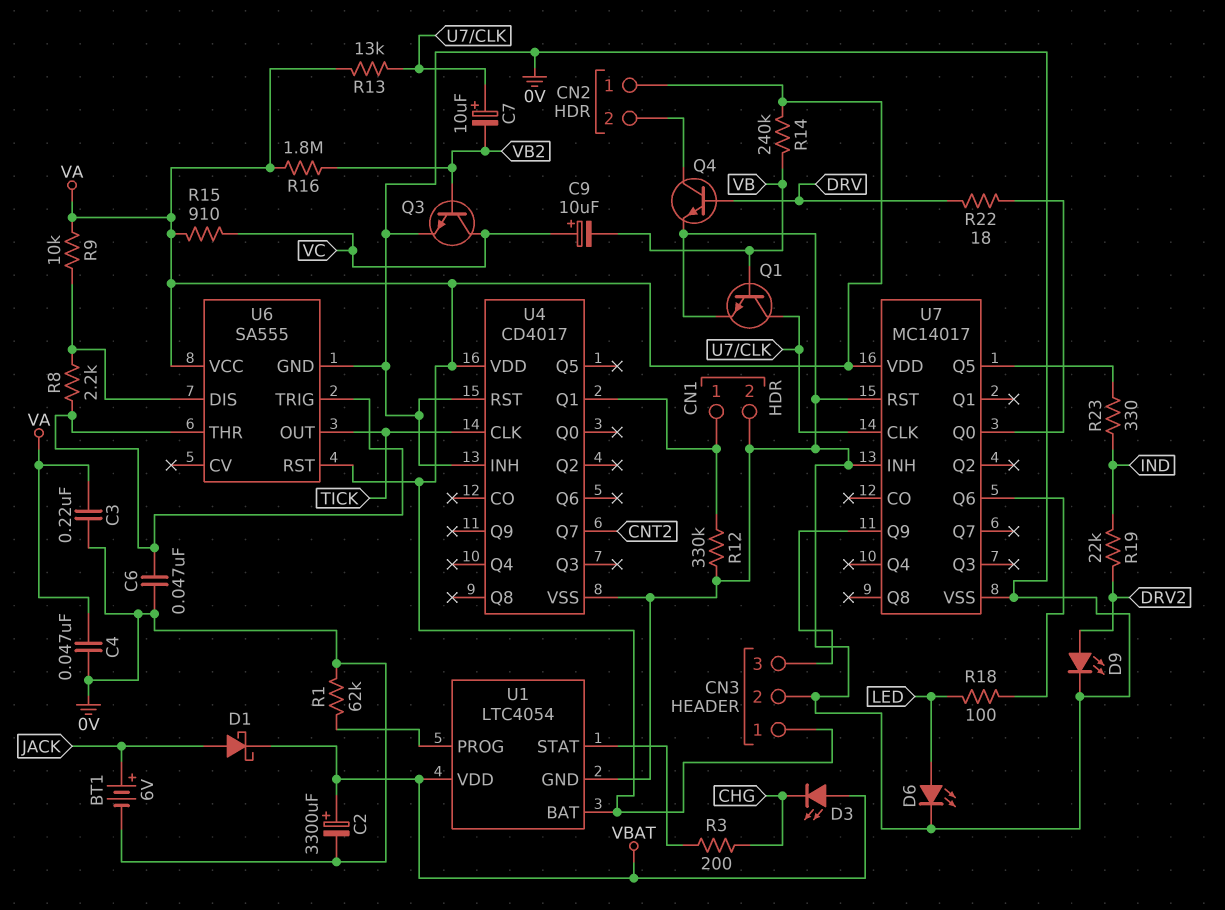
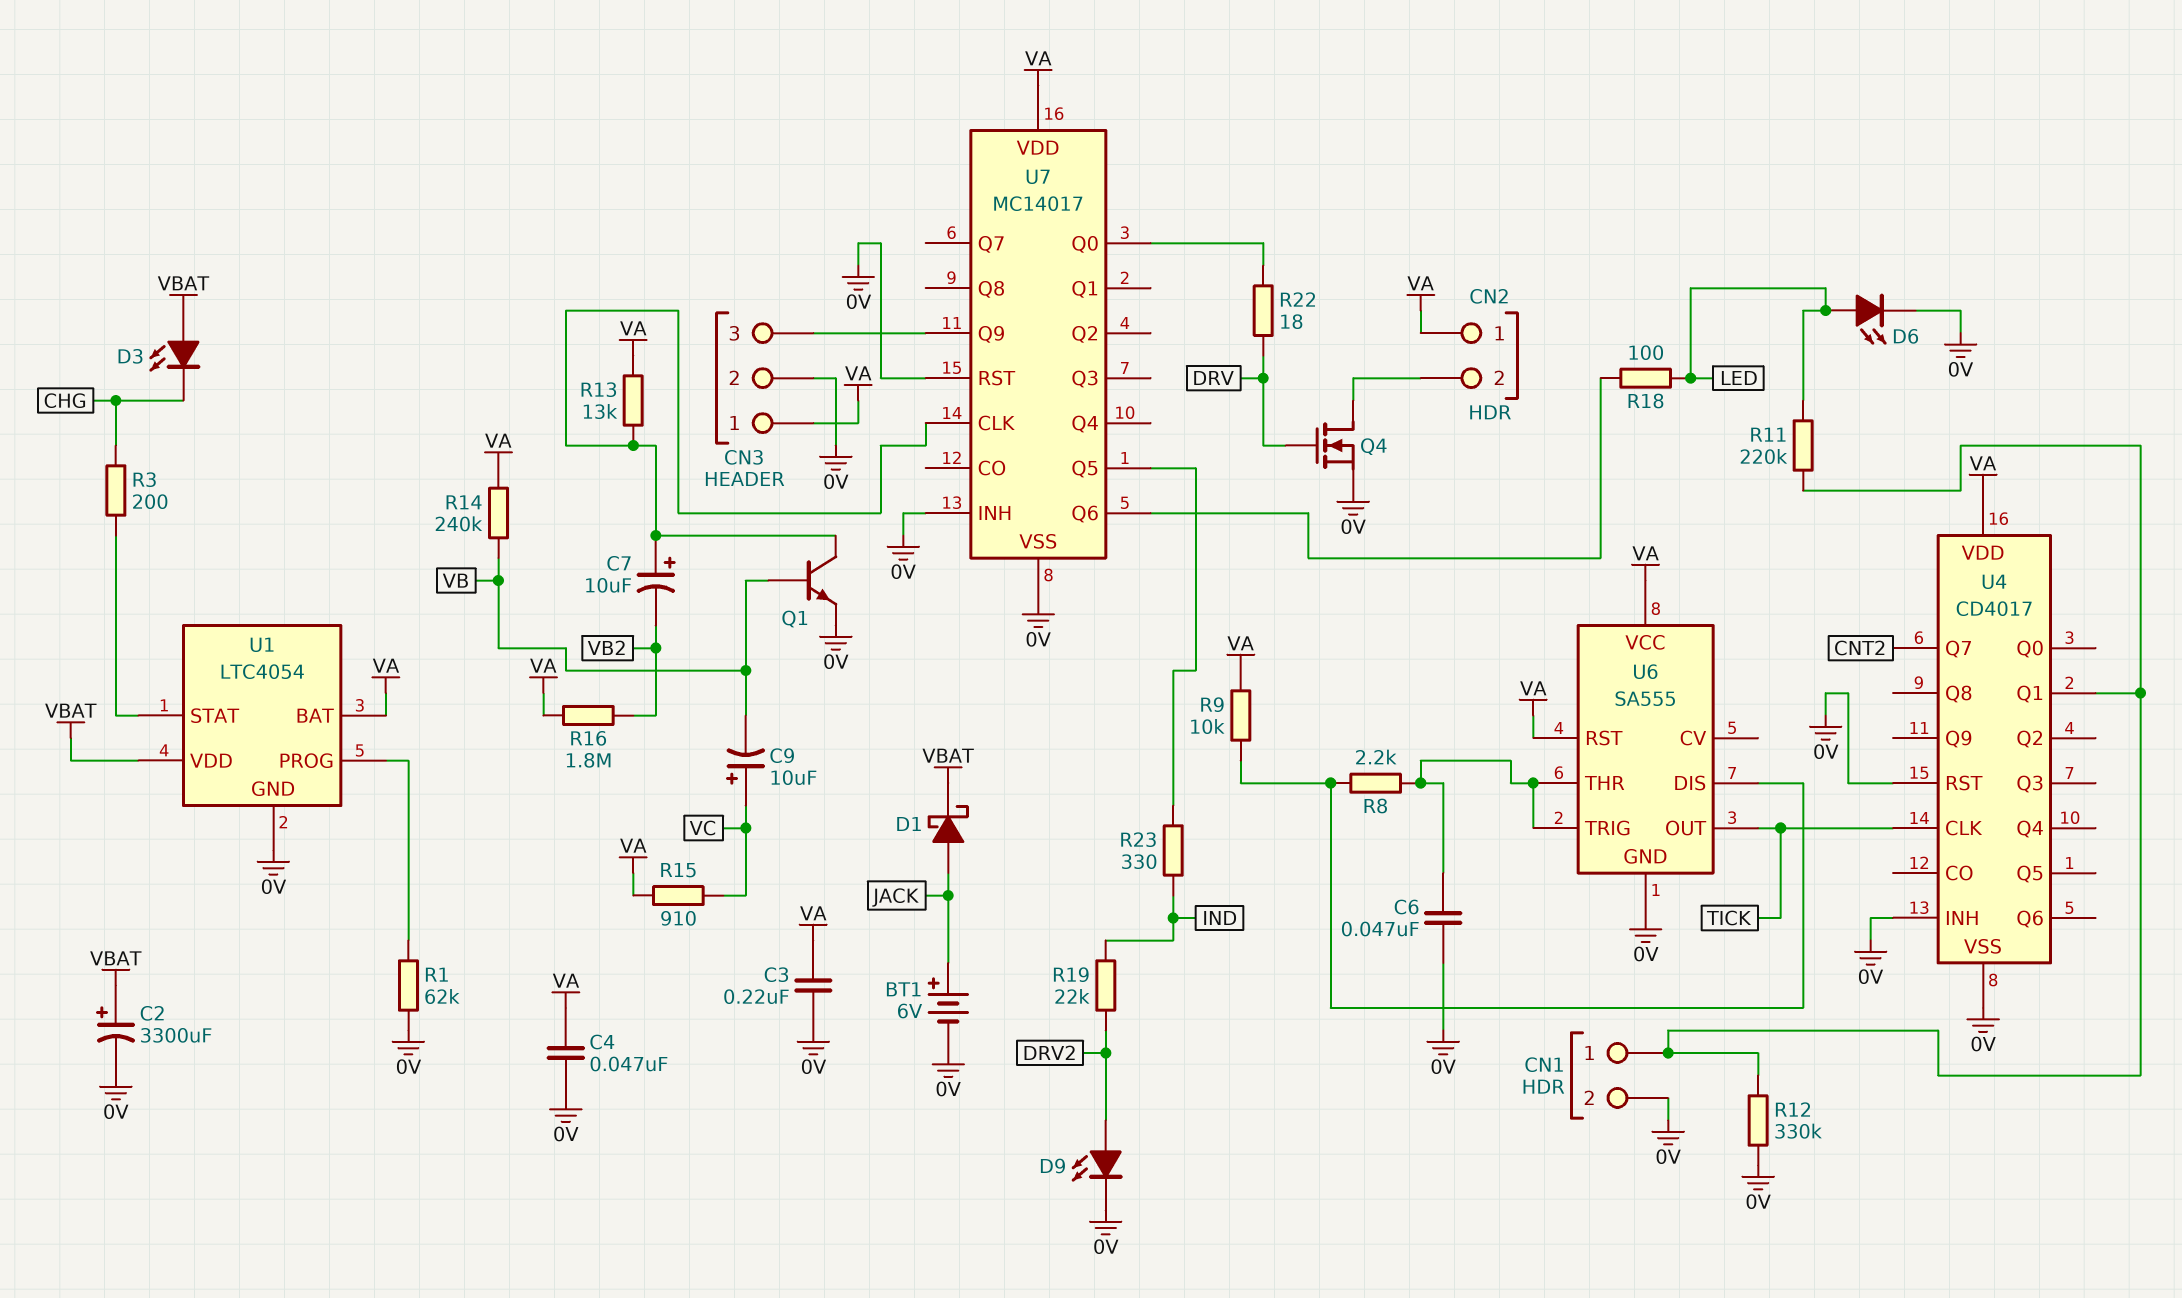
Q3: NPN (B VB2, C VC, E 0V) -> none
Q4: NPN (B DRV, C CN2/2, E 0V) -> NMOS (G DRV, D CN2/2, S 0V)
R11: none -> 220k (CN1/1, LED)

